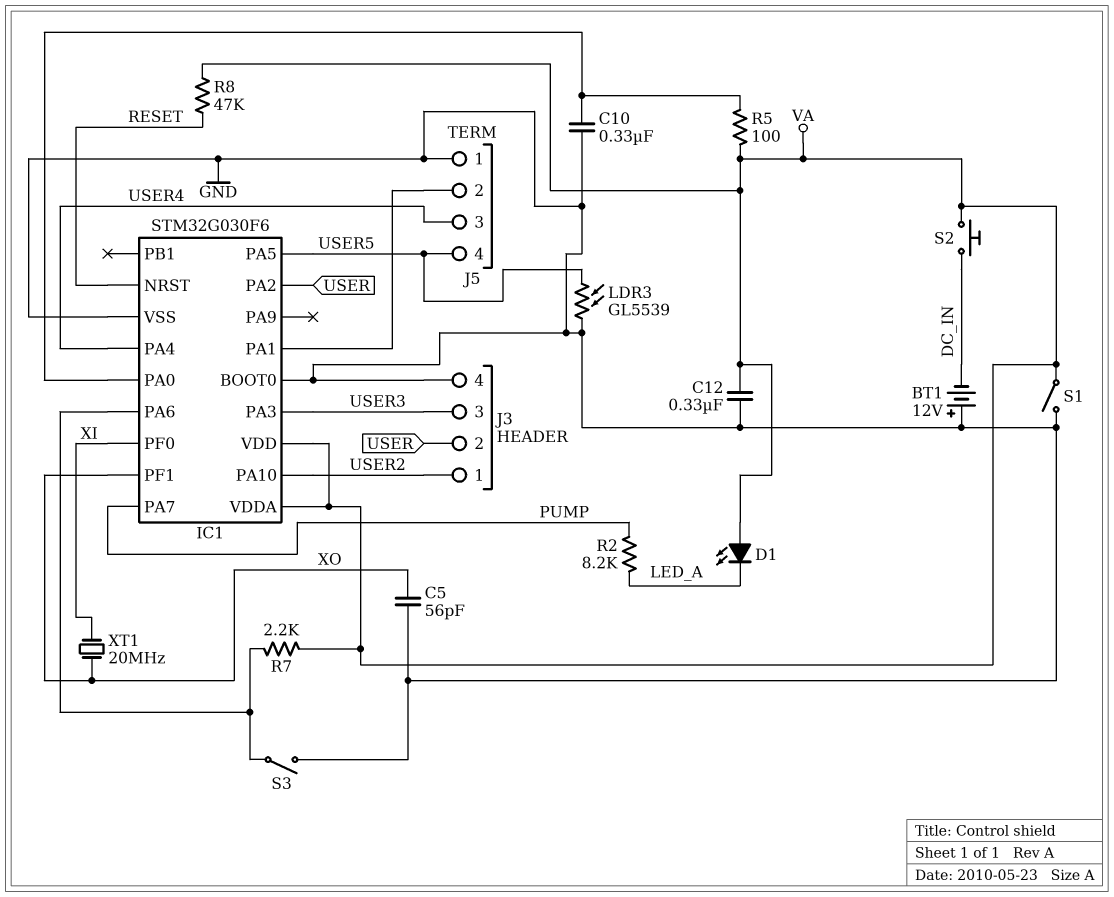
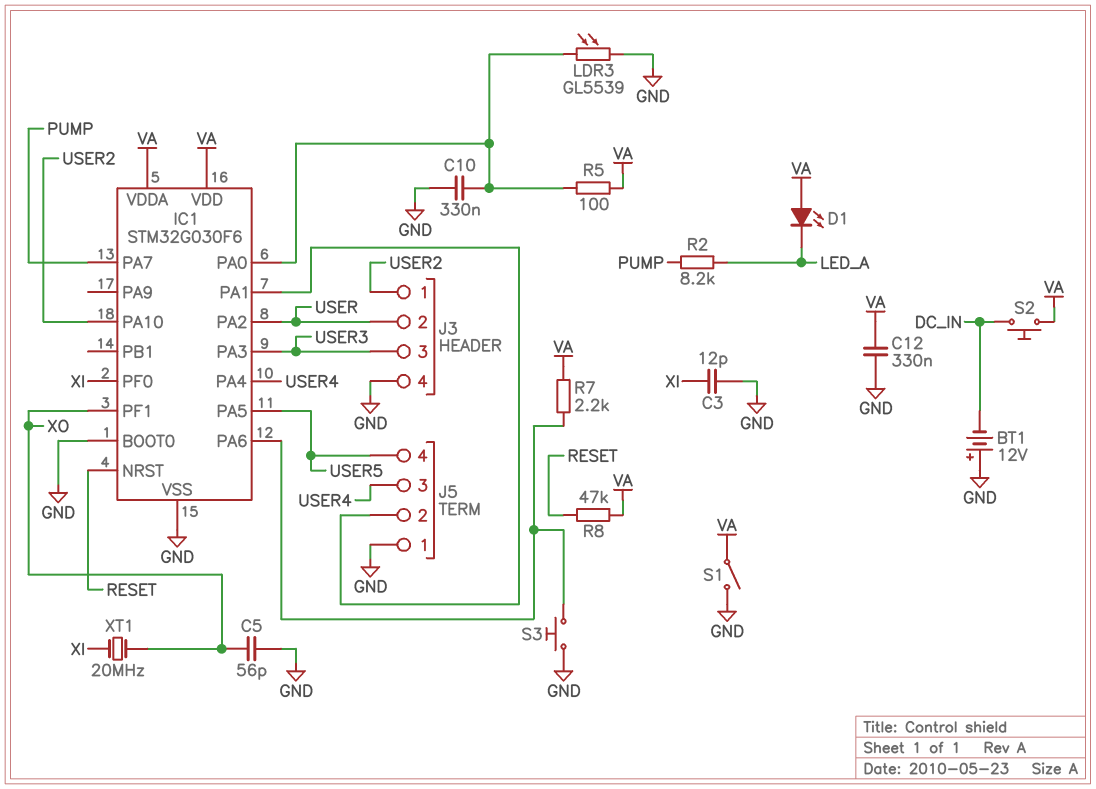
C3: none -> 12pF (GND, XI)
LDR3: GL5539 (GND, USER5) -> GL5539 (GND, IC1/PA0)
S3: switch (GND, IC1/PA6) -> button (GND, IC1/PA6)

